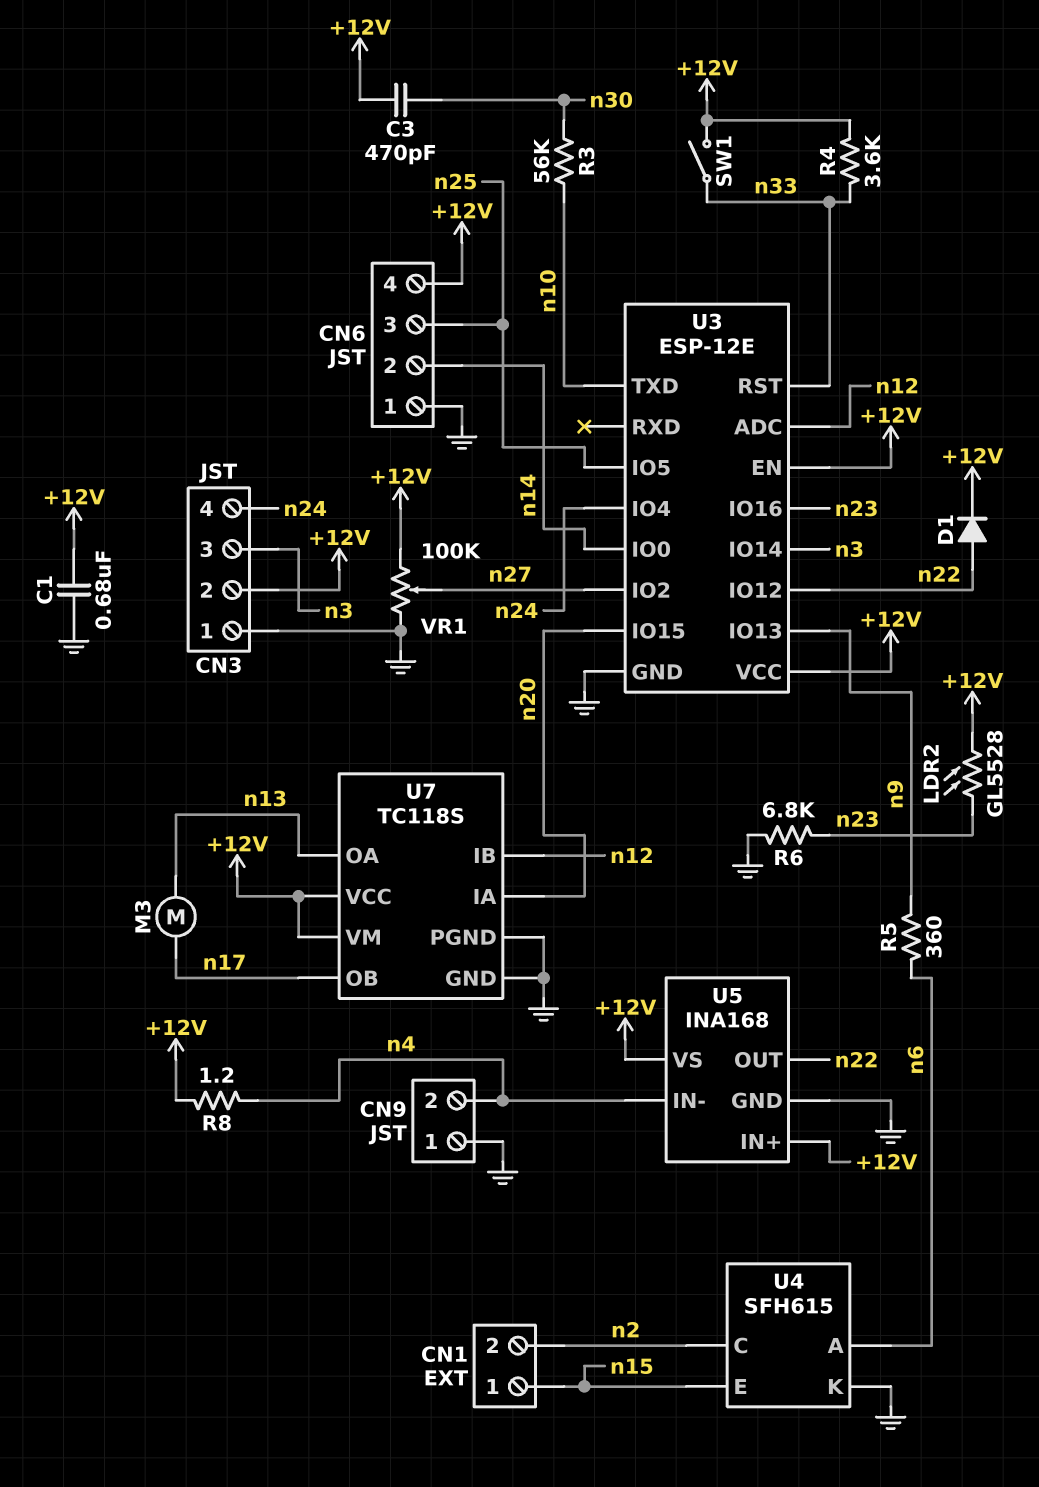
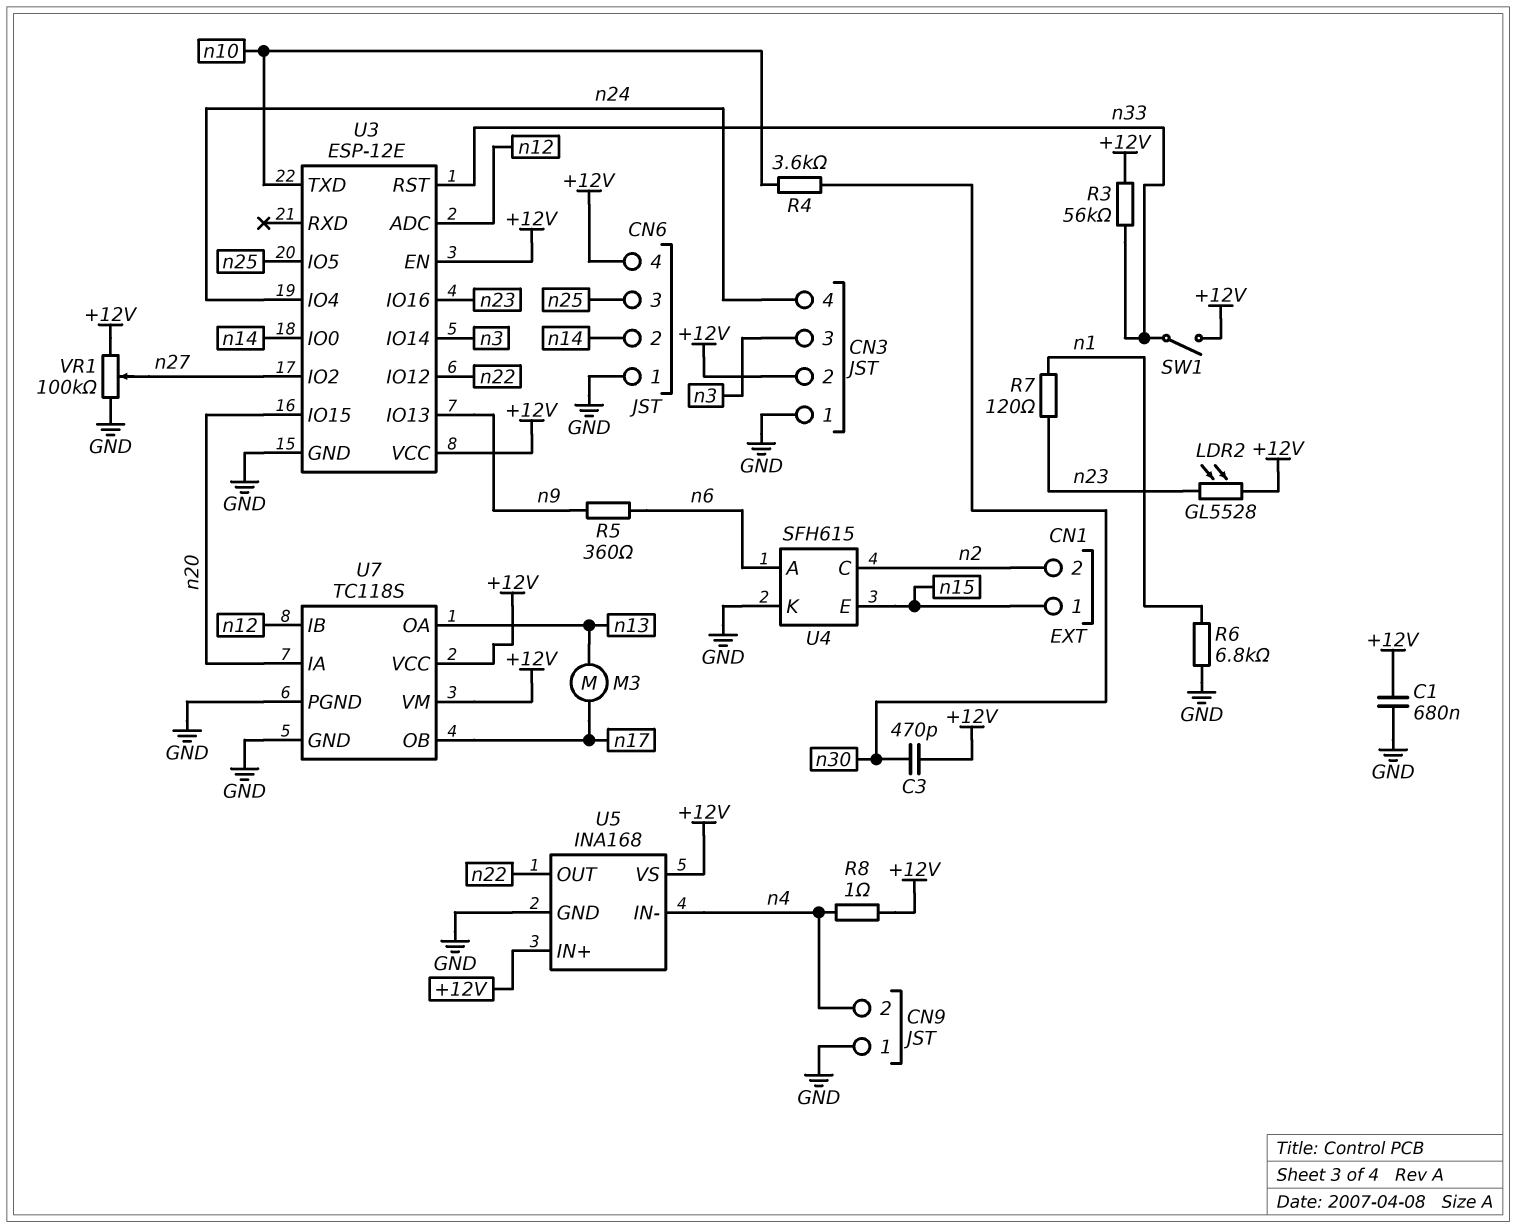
D1: diode (A n22, K +12V) -> none
R3: 56k (n10, n30) -> 56k (+12V, n33)
R4: 3.6k (+12V, n33) -> 3.6k (n10, n30)
R6: 6.8k (GND, n23) -> 6.8k (GND, n1)
R7: none -> 120 (n1, n23)
R8: 1.2 (+12V, n4) -> 1 (+12V, n4)

